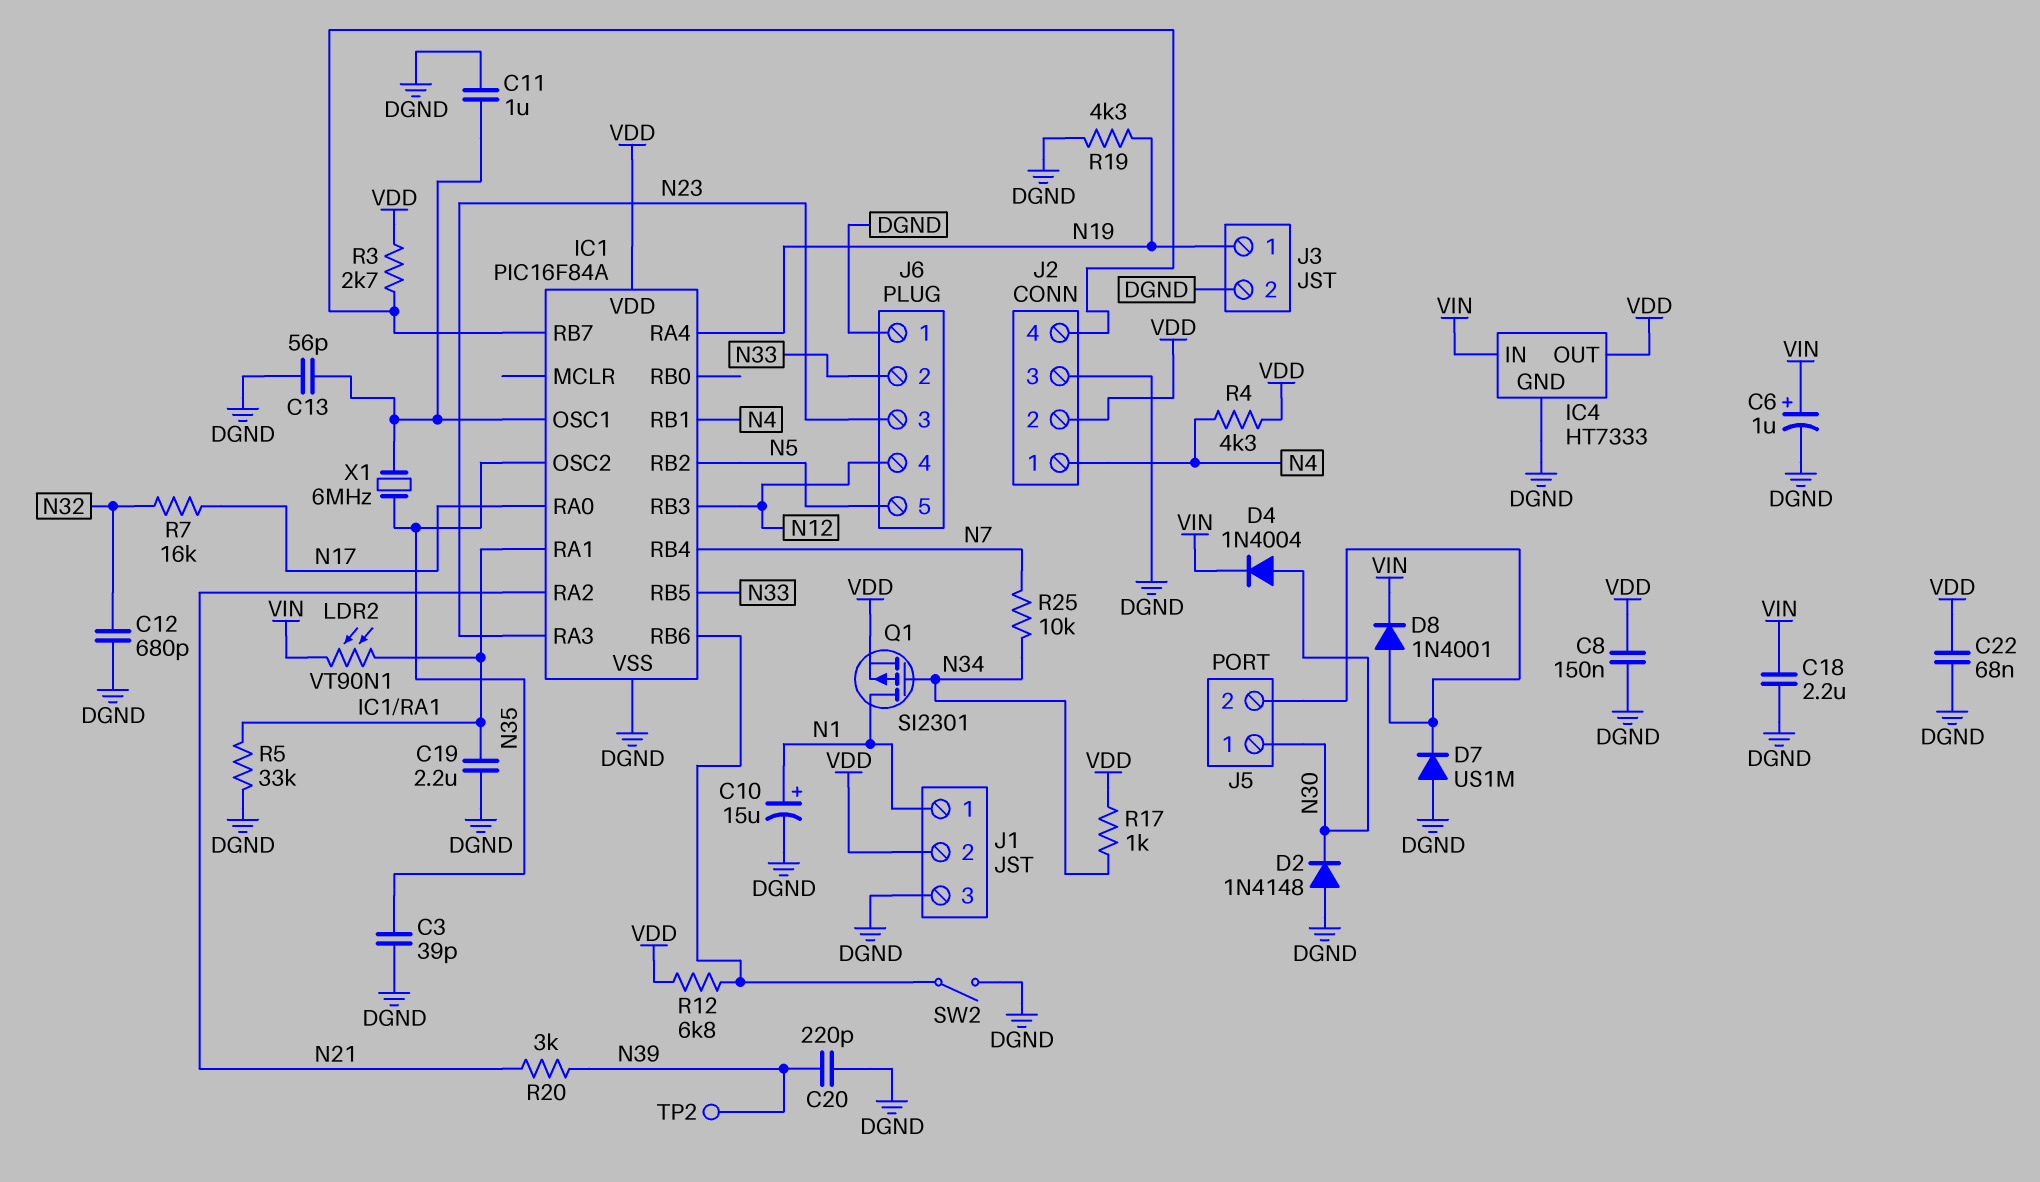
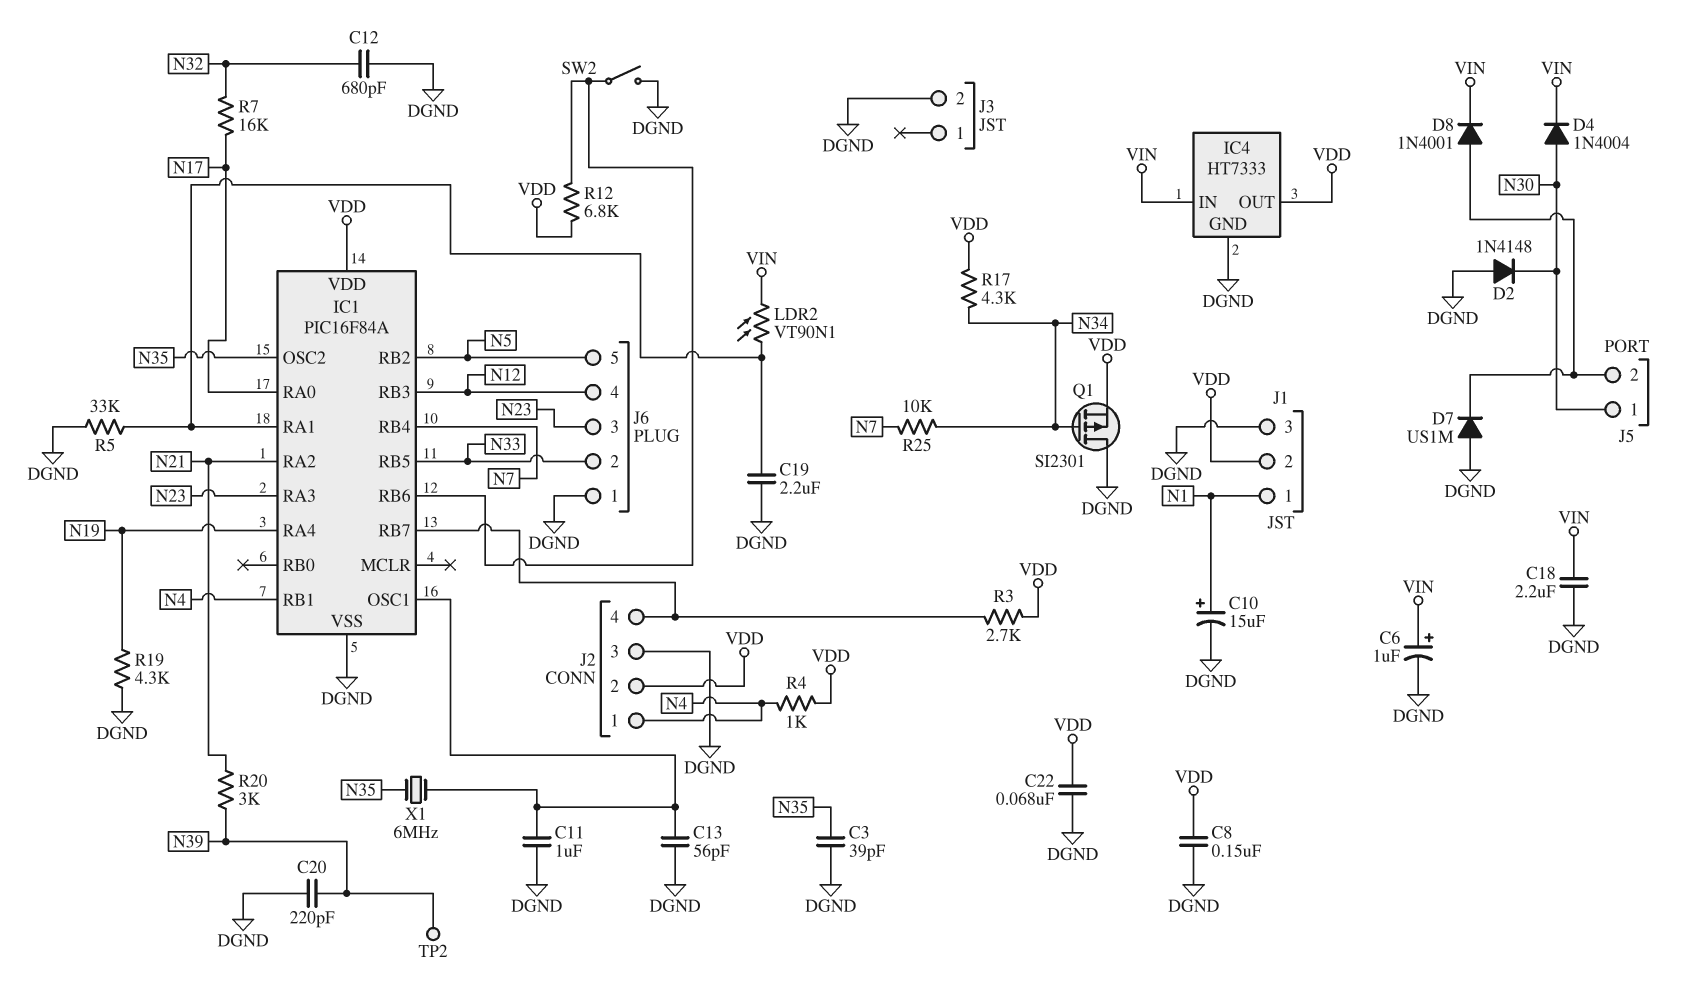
J3 pin 1: N19 -> none
Q1: PMOS SI2301 (G N34, D N1, S VDD) -> PMOS SI2301 (G N34, D DGND, S VDD)
R4: 4.3k (N4, VDD) -> 1k (N4, VDD)
R17: 1k (N34, VDD) -> 4.3k (N34, VDD)

